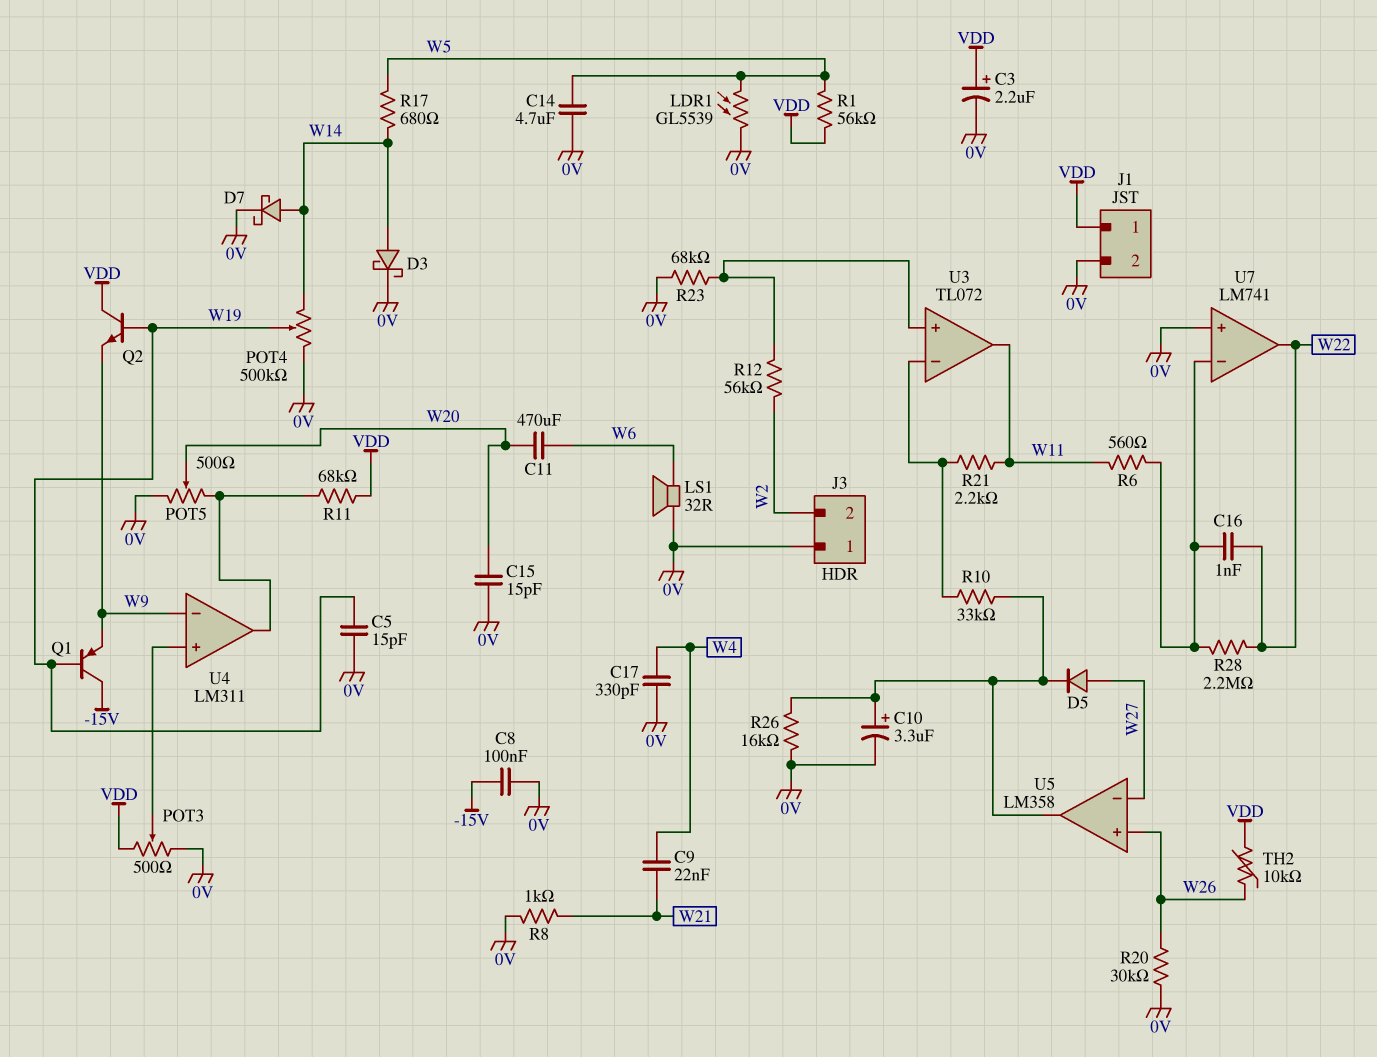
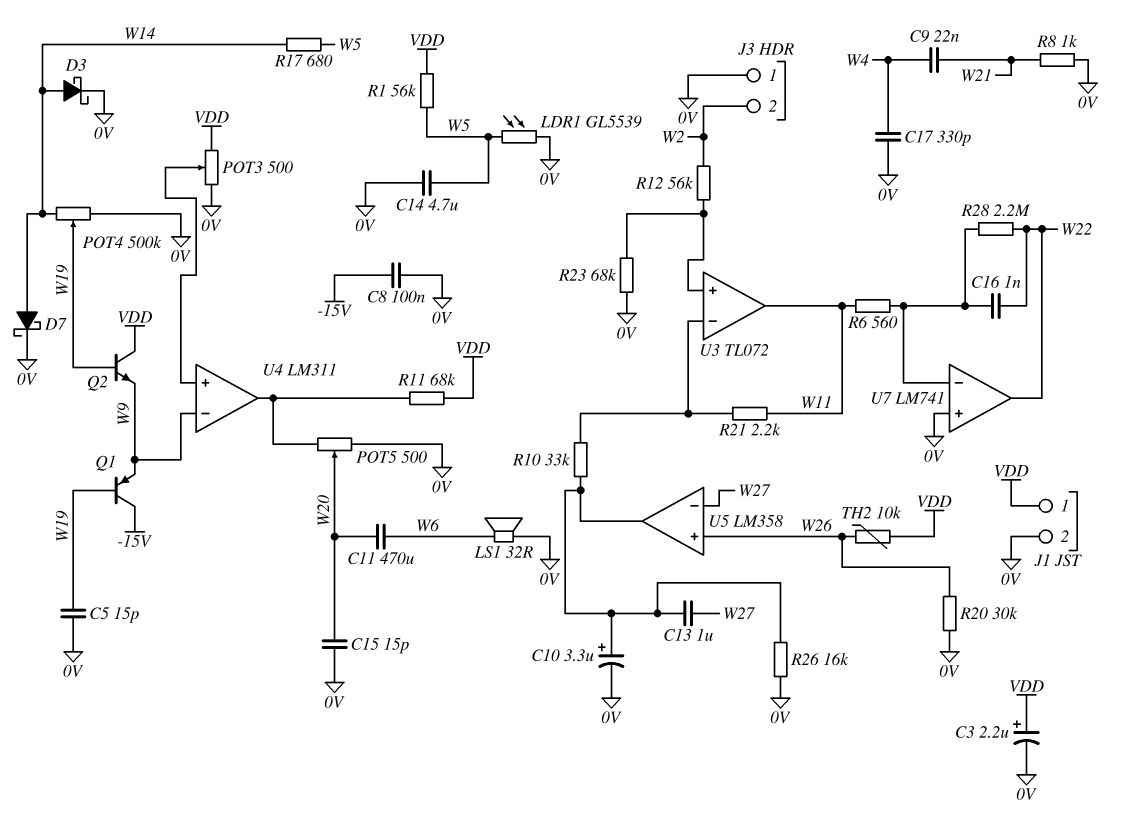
C13: none -> 1uF (U5/out, W27)
D5: diode (A W27, K U5/out) -> none

